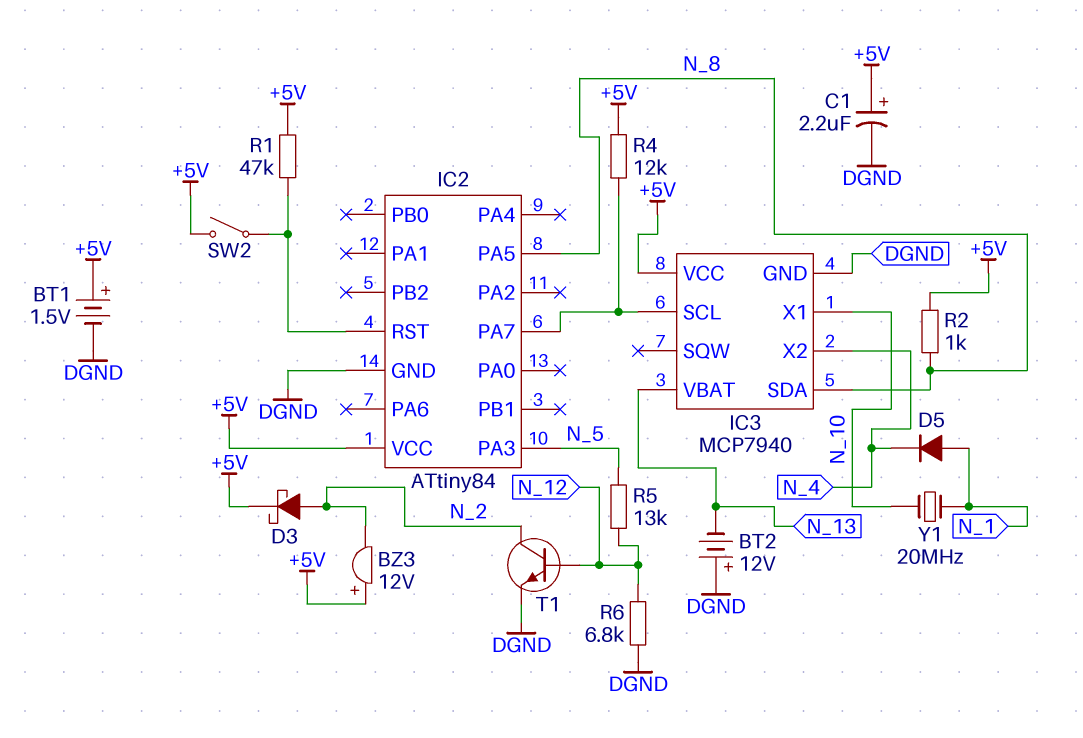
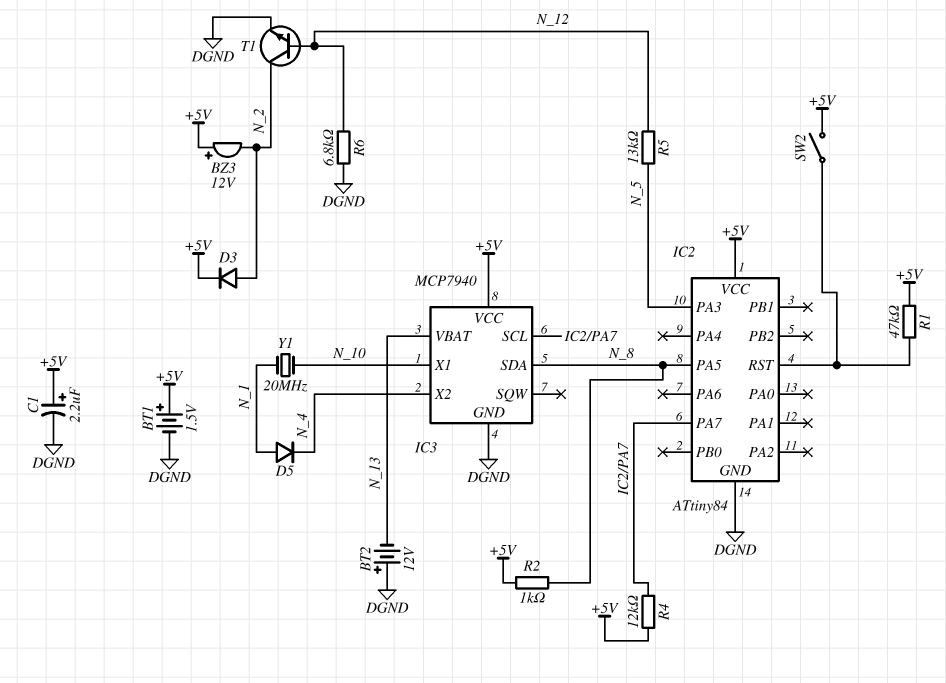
D3: schottky (A N_2, K +5V) -> diode (A N_2, K +5V)

